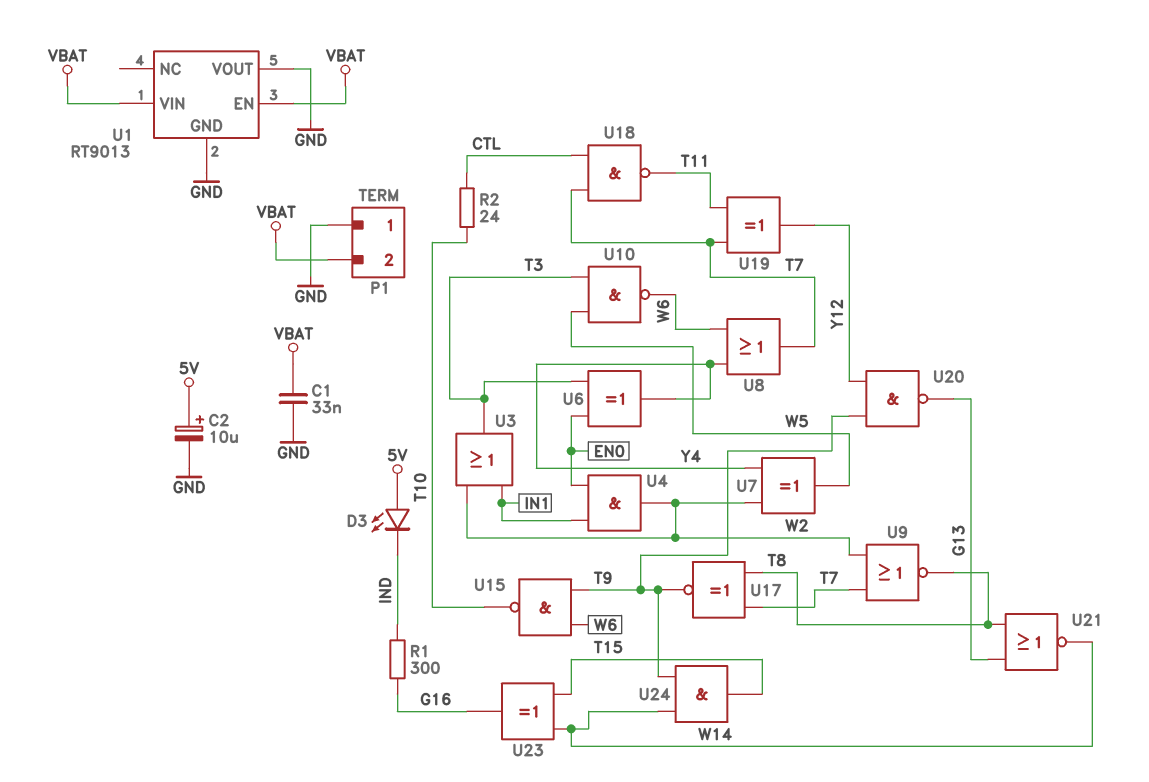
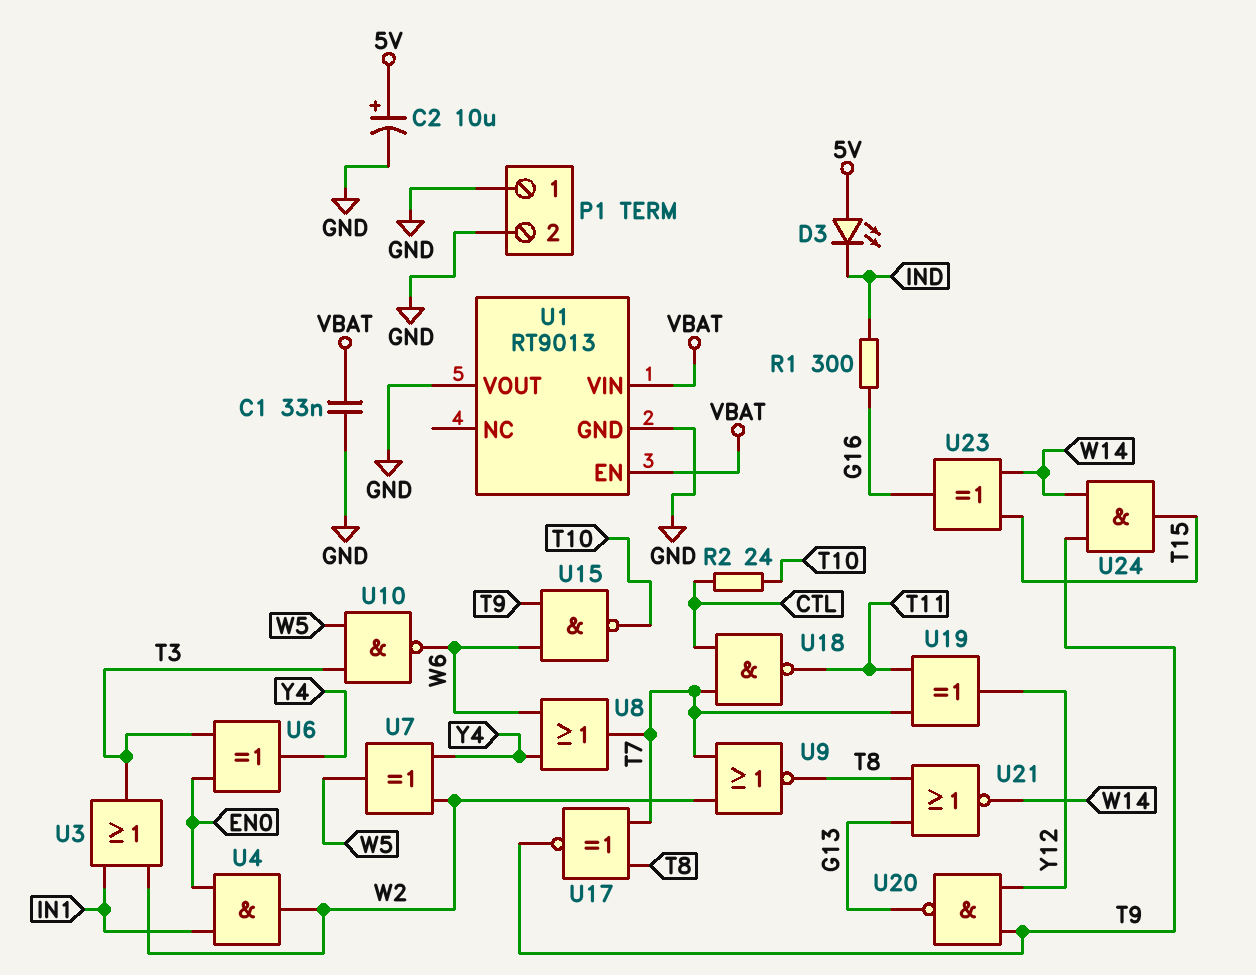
P1 pin 2: VBAT -> GND

